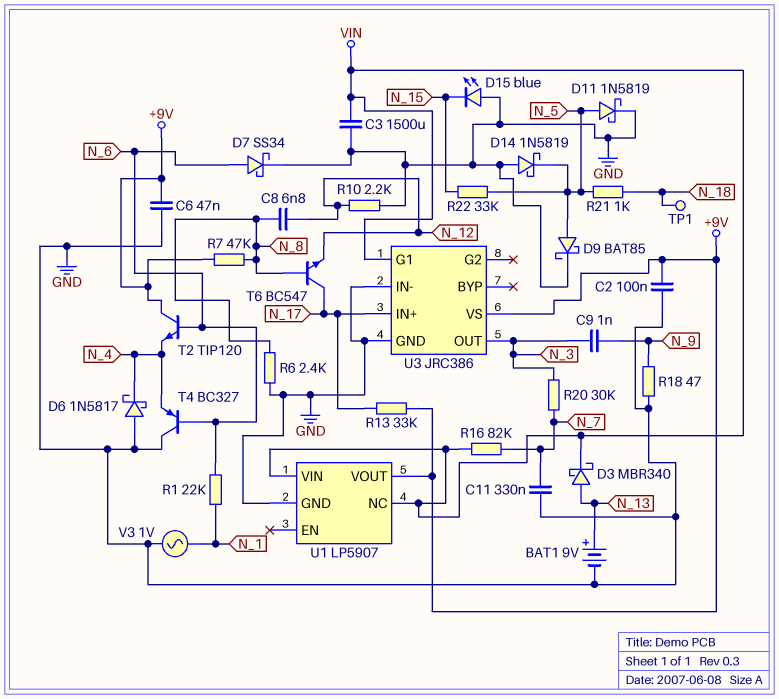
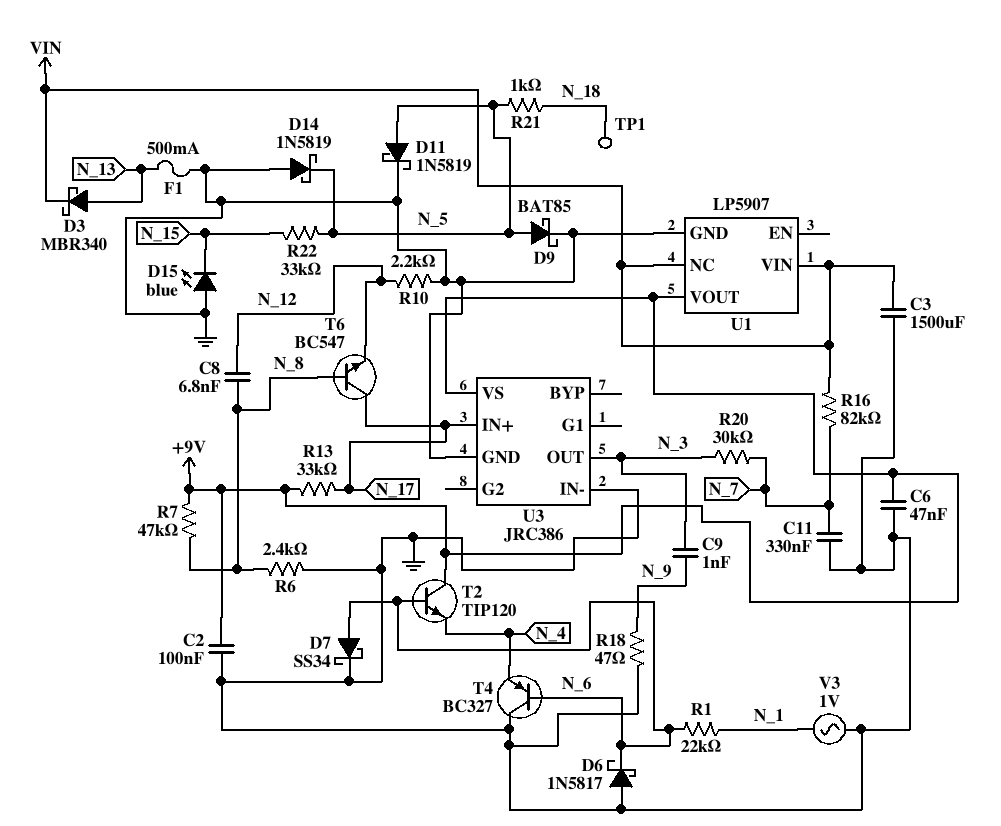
BAT1: 9V (plus N_13, minus GND) -> none
D6: schottky 1N5817 (A GND, K N_4) -> schottky 1N5817 (A GND, K N_6)
F1: none -> 500mA (GND, N_13)
U3 pin G1: VIN -> none

